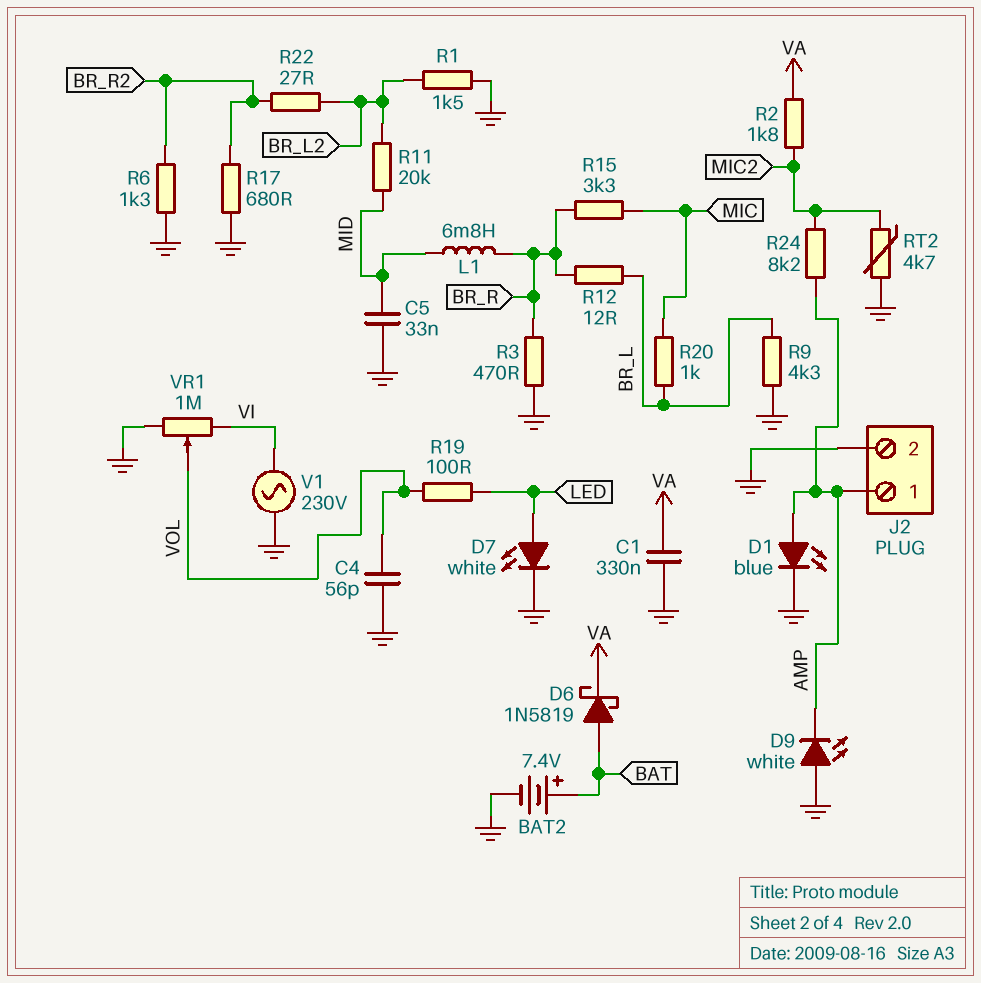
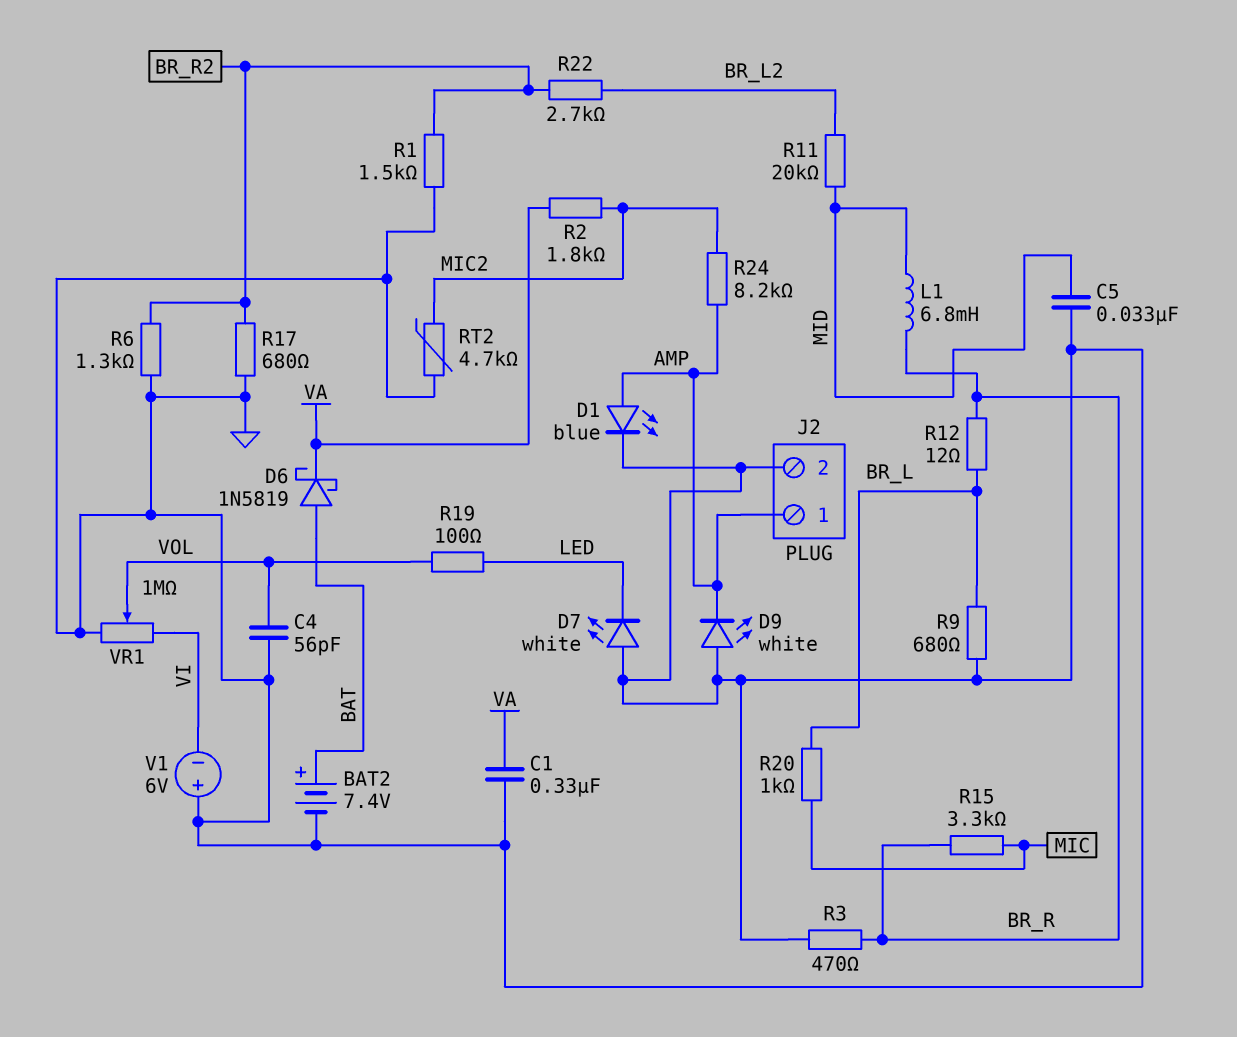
D7: LED white (A LED, K GND) -> LED white (A GND, K LED)
R1: 1.5k (BR_L2, GND) -> 1.5k (BR_R2, GND)
R9: 4.3k (BR_L, GND) -> 680 (BR_L, GND)
R22: 27 (BR_L2, BR_R2) -> 2.7k (BR_L2, BR_R2)
V1: AC 230V (GND, VI) -> 6V (plus GND, minus VI)

